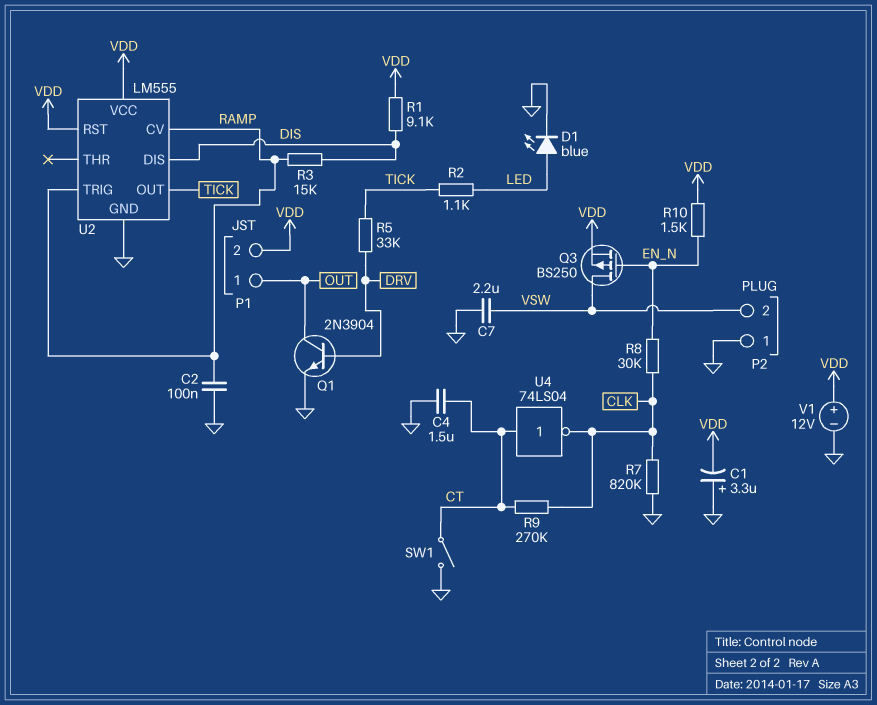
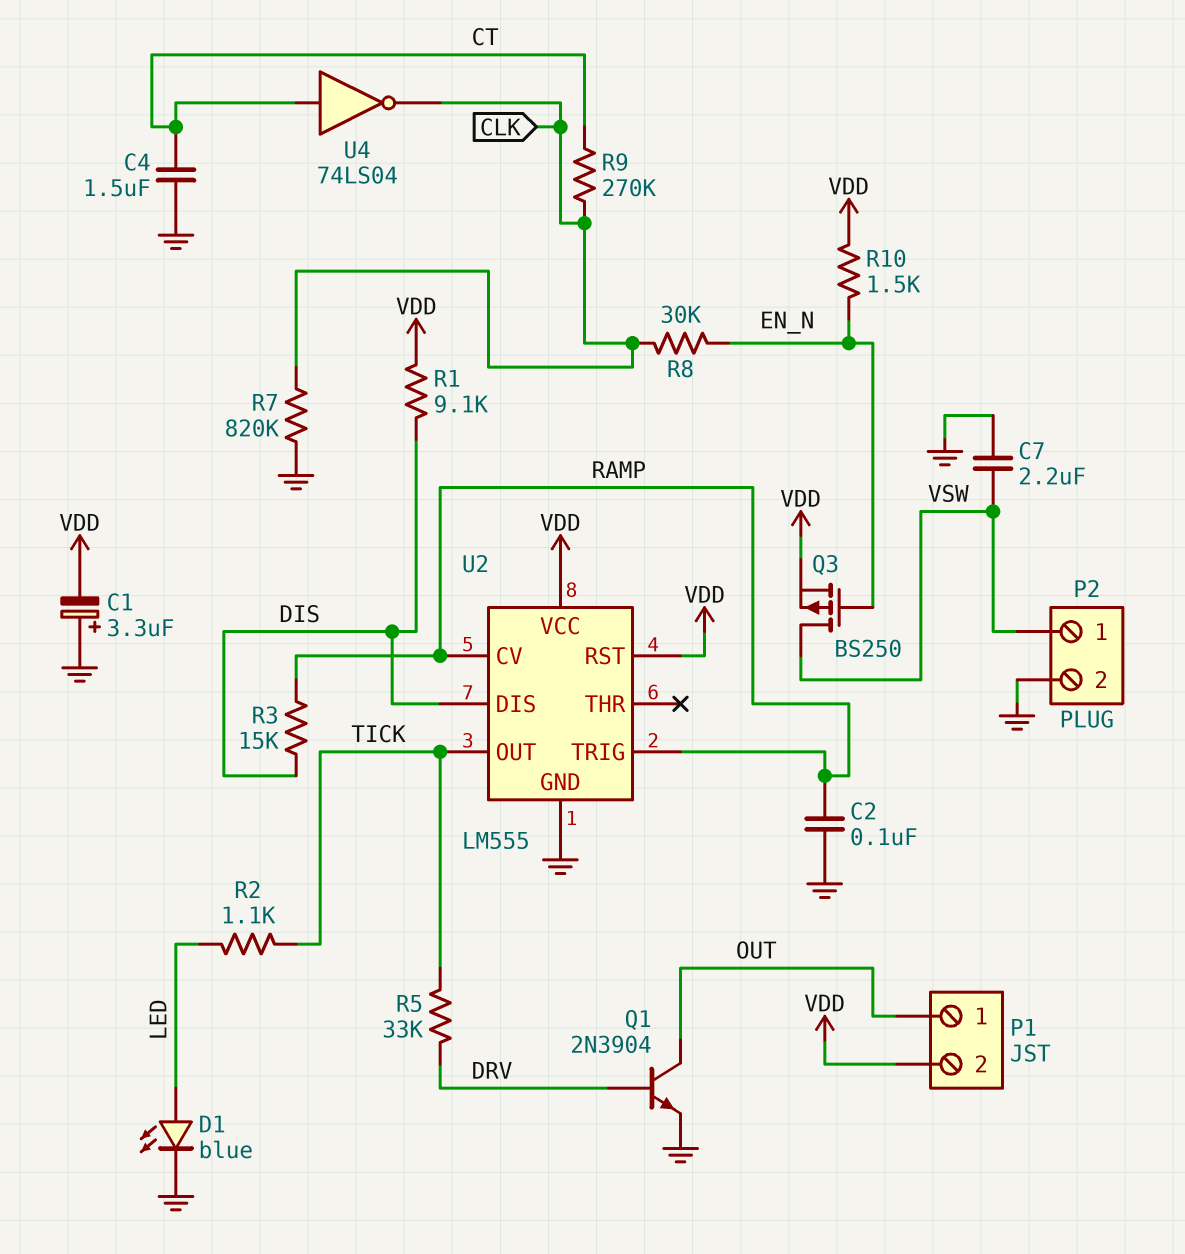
P2 pin 1: GND -> VSW
P2 pin 2: VSW -> GND
SW1: switch (CT, GND) -> none
V1: 12V (plus VDD, minus GND) -> none

